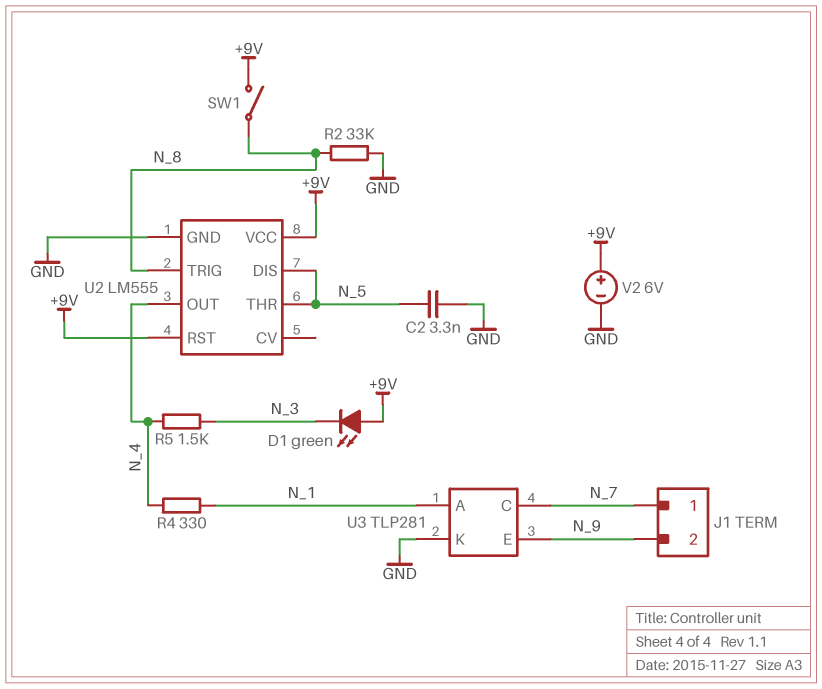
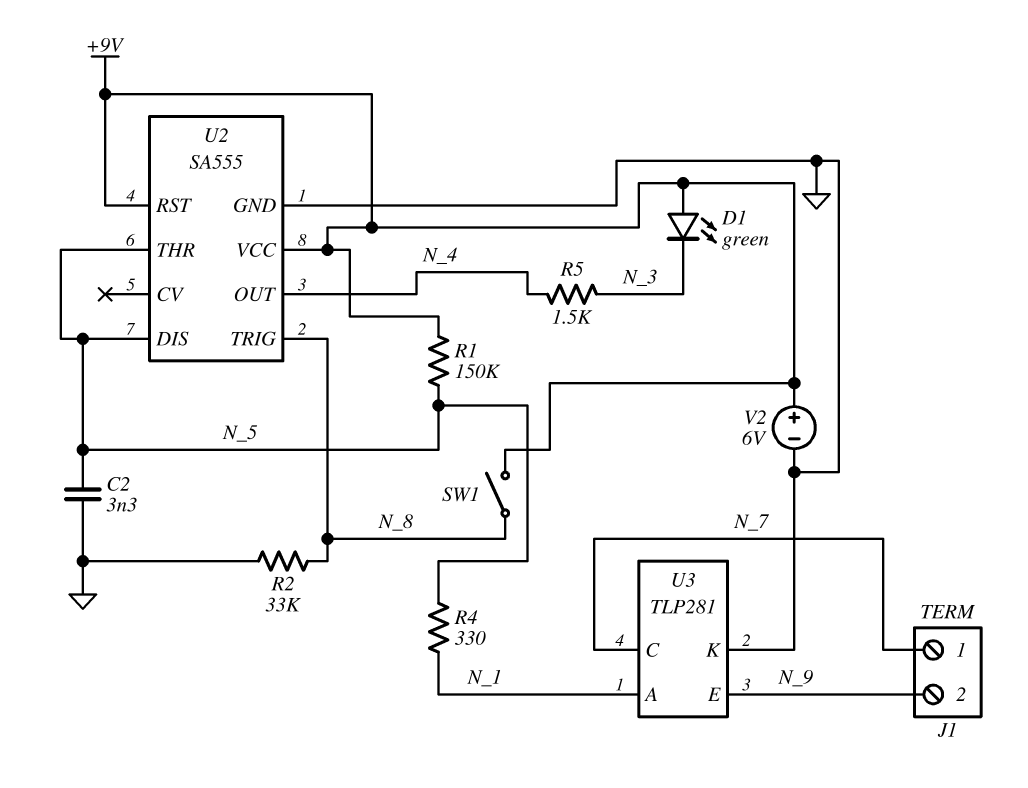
R1: none -> 150k (+9V, N_5)
R4: 330 (N_1, N_4) -> 330 (N_1, N_5)
U2: LM555 -> SA555

